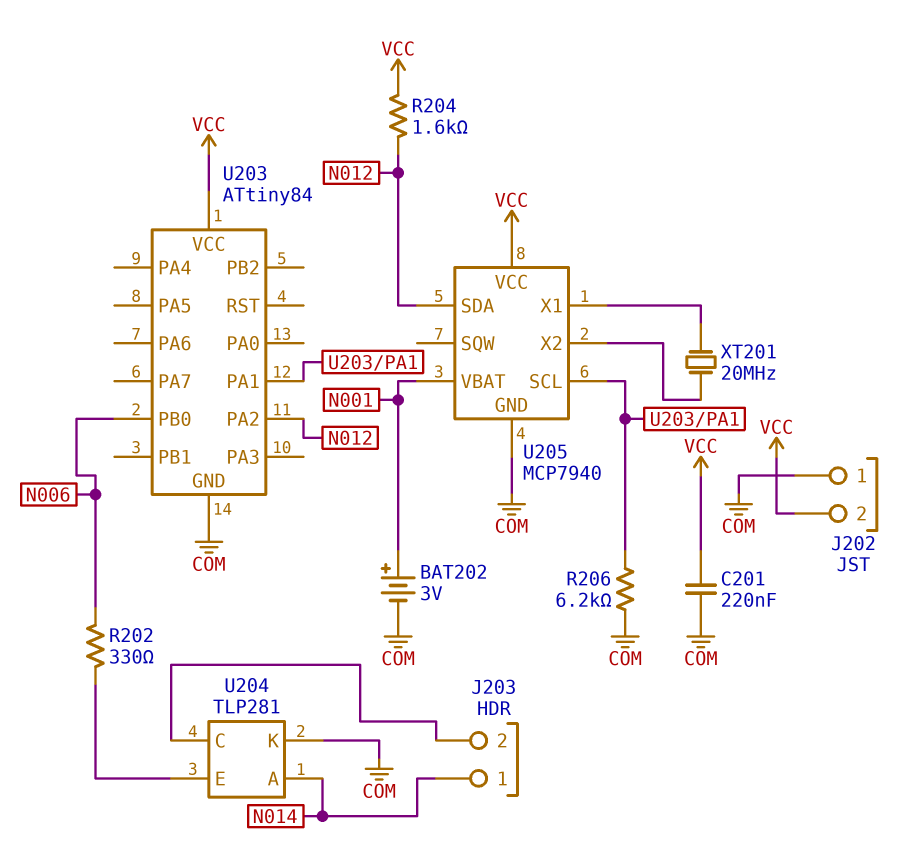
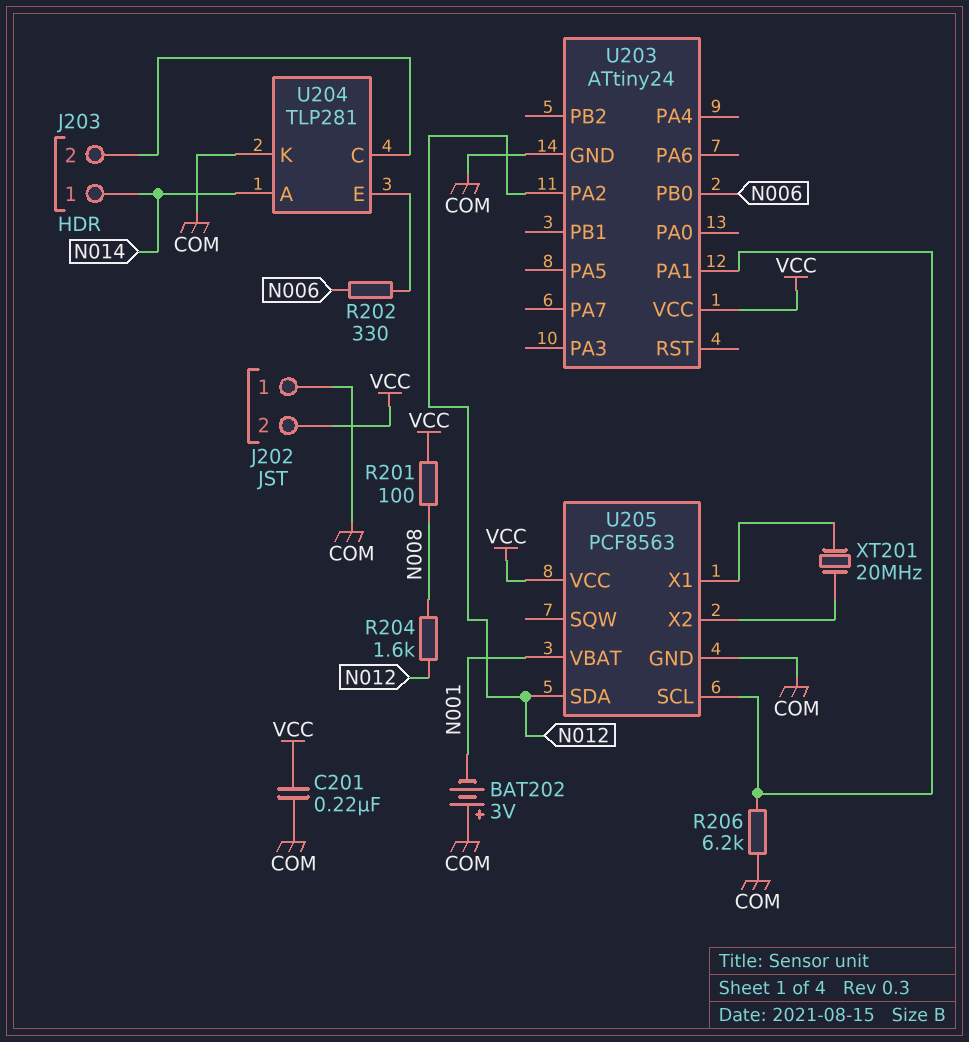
BAT202: 3V (plus N001, minus COM) -> 3V (plus COM, minus N001)
R201: none -> 100 (N008, VCC)
R204: 1.6k (N012, VCC) -> 1.6k (N008, N012)
U203: ATtiny84 -> ATtiny24
U205: MCP7940 -> PCF8563

